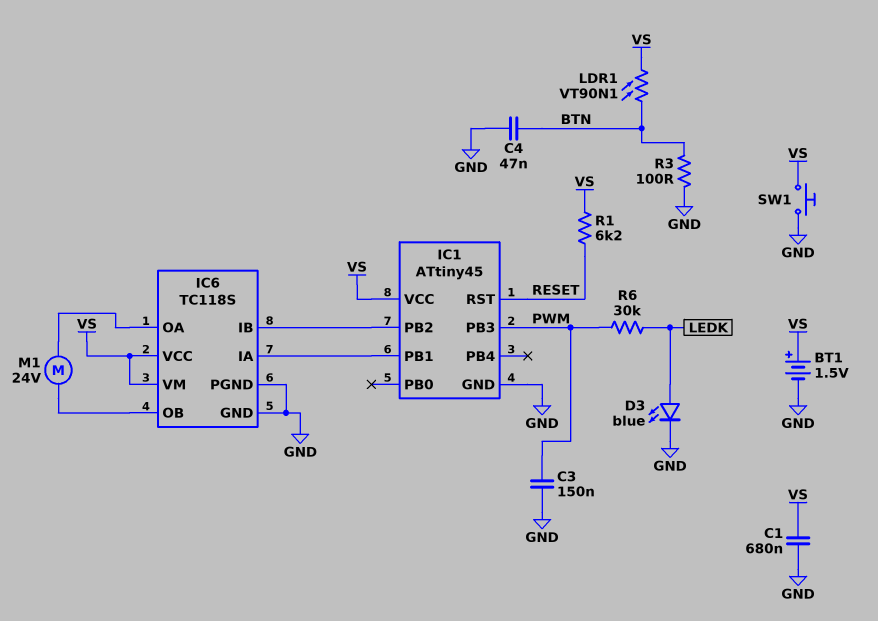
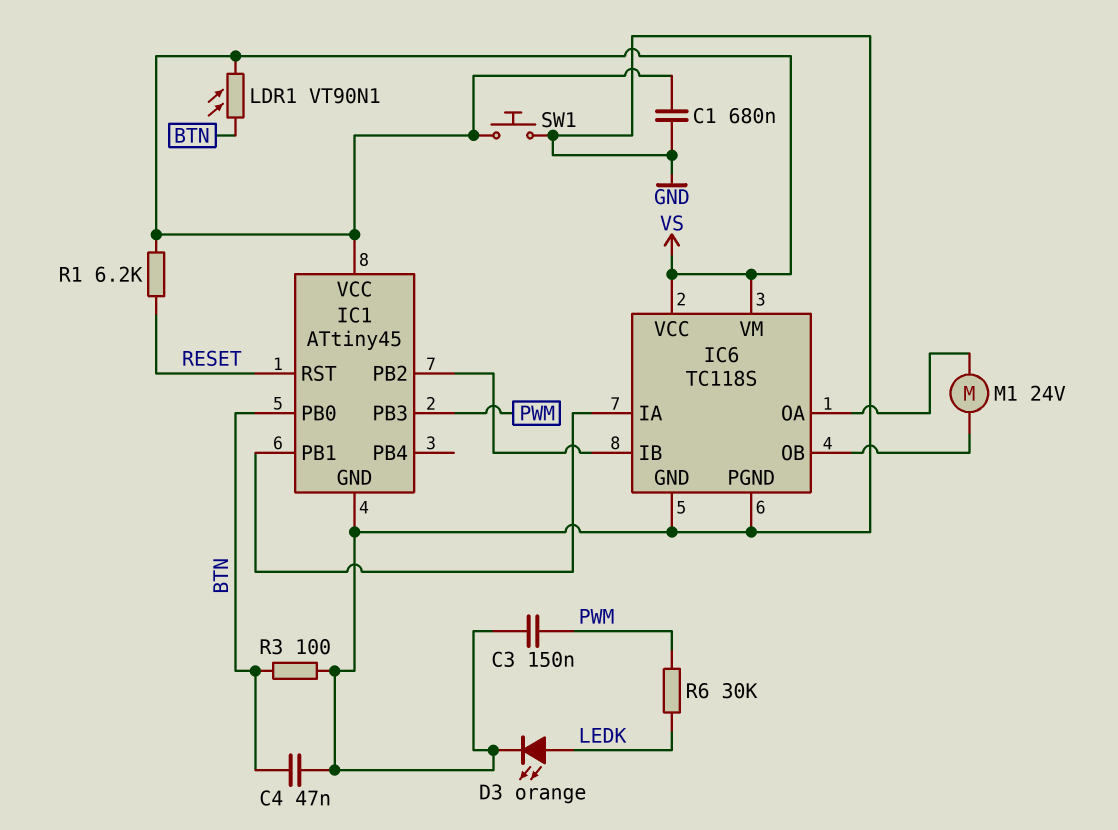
BT1: 1.5V (plus VS, minus GND) -> none
D3: LED blue (A LEDK, K GND) -> LED orange (A LEDK, K GND)
IC1 pin PB0: none -> BTN

